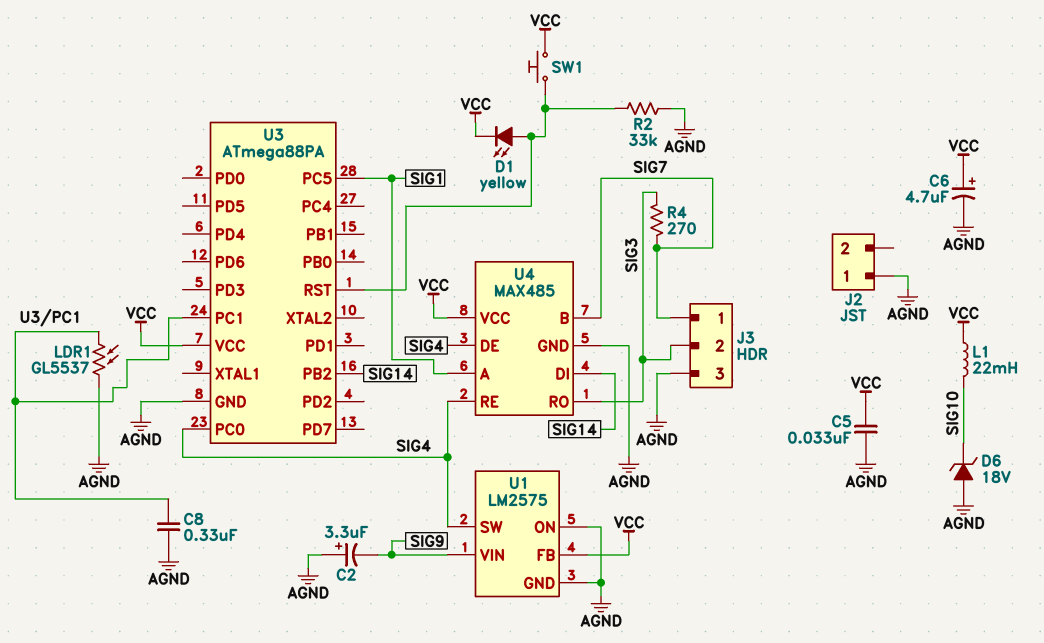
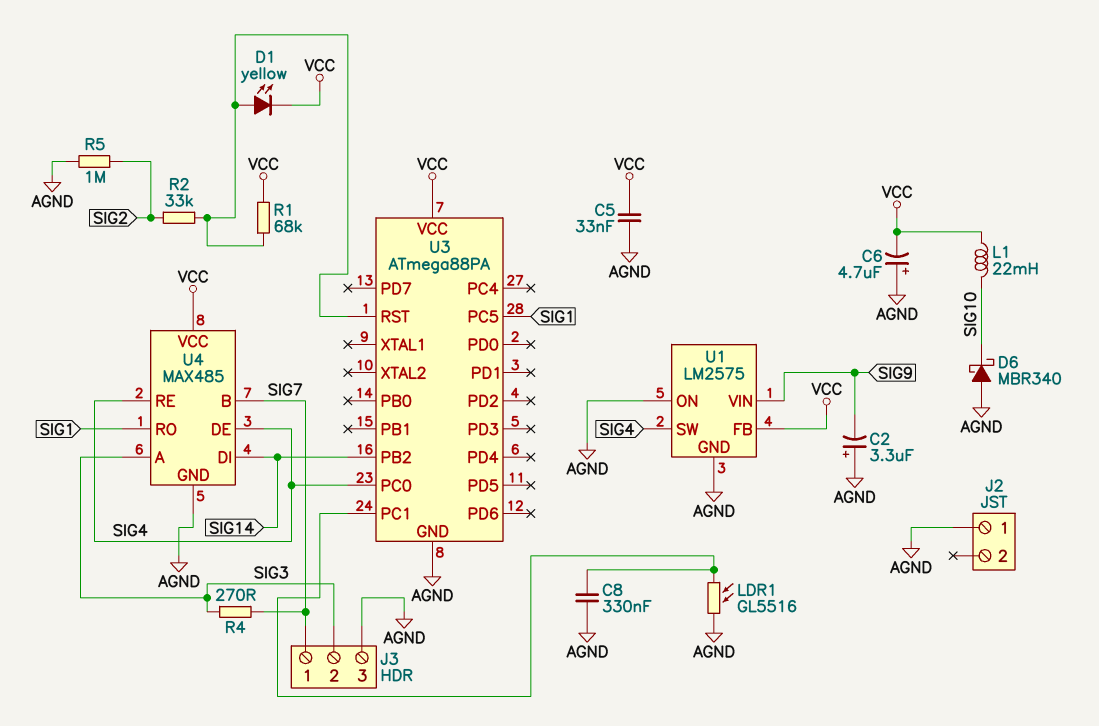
C6: 4.7uF (plus VCC, minus AGND) -> 4.7uF (plus AGND, minus VCC)
D6: zener 18V (A AGND, K SIG10) -> schottky MBR340 (A AGND, K SIG10)
LDR1: GL5537 (AGND, U3/PC1) -> GL5516 (AGND, U3/PC1)
R1: none -> 68k (U3/RST, VCC)
R2: 33k (AGND, U3/RST) -> 33k (SIG2, U3/RST)
R5: none -> 1M (AGND, SIG2)
SW1: button (U3/RST, VCC) -> none
U4 pin A: SIG1 -> SIG3
U4 pin RO: SIG3 -> SIG1

